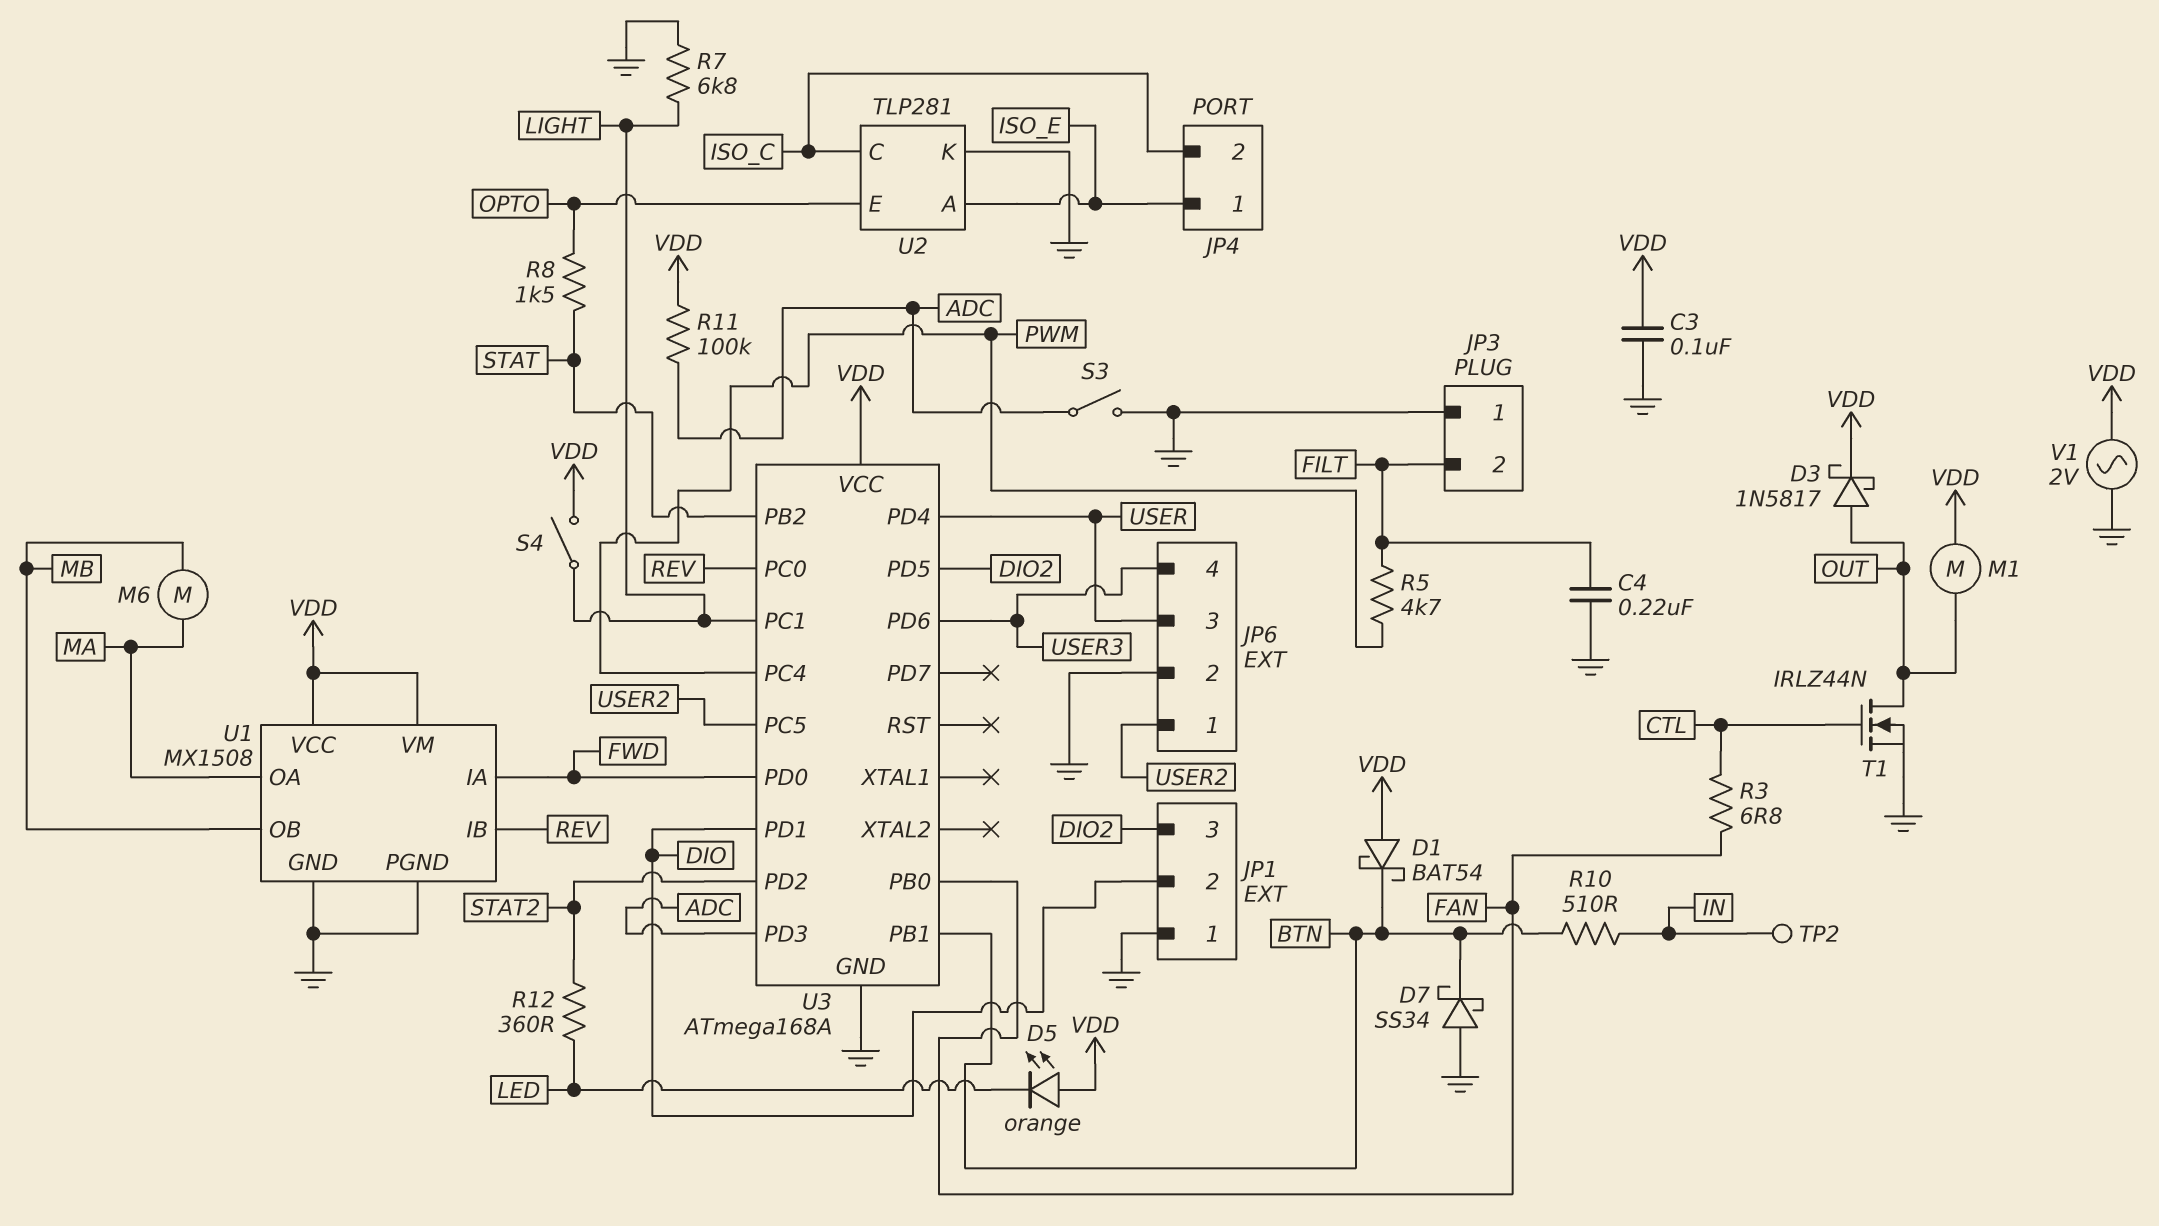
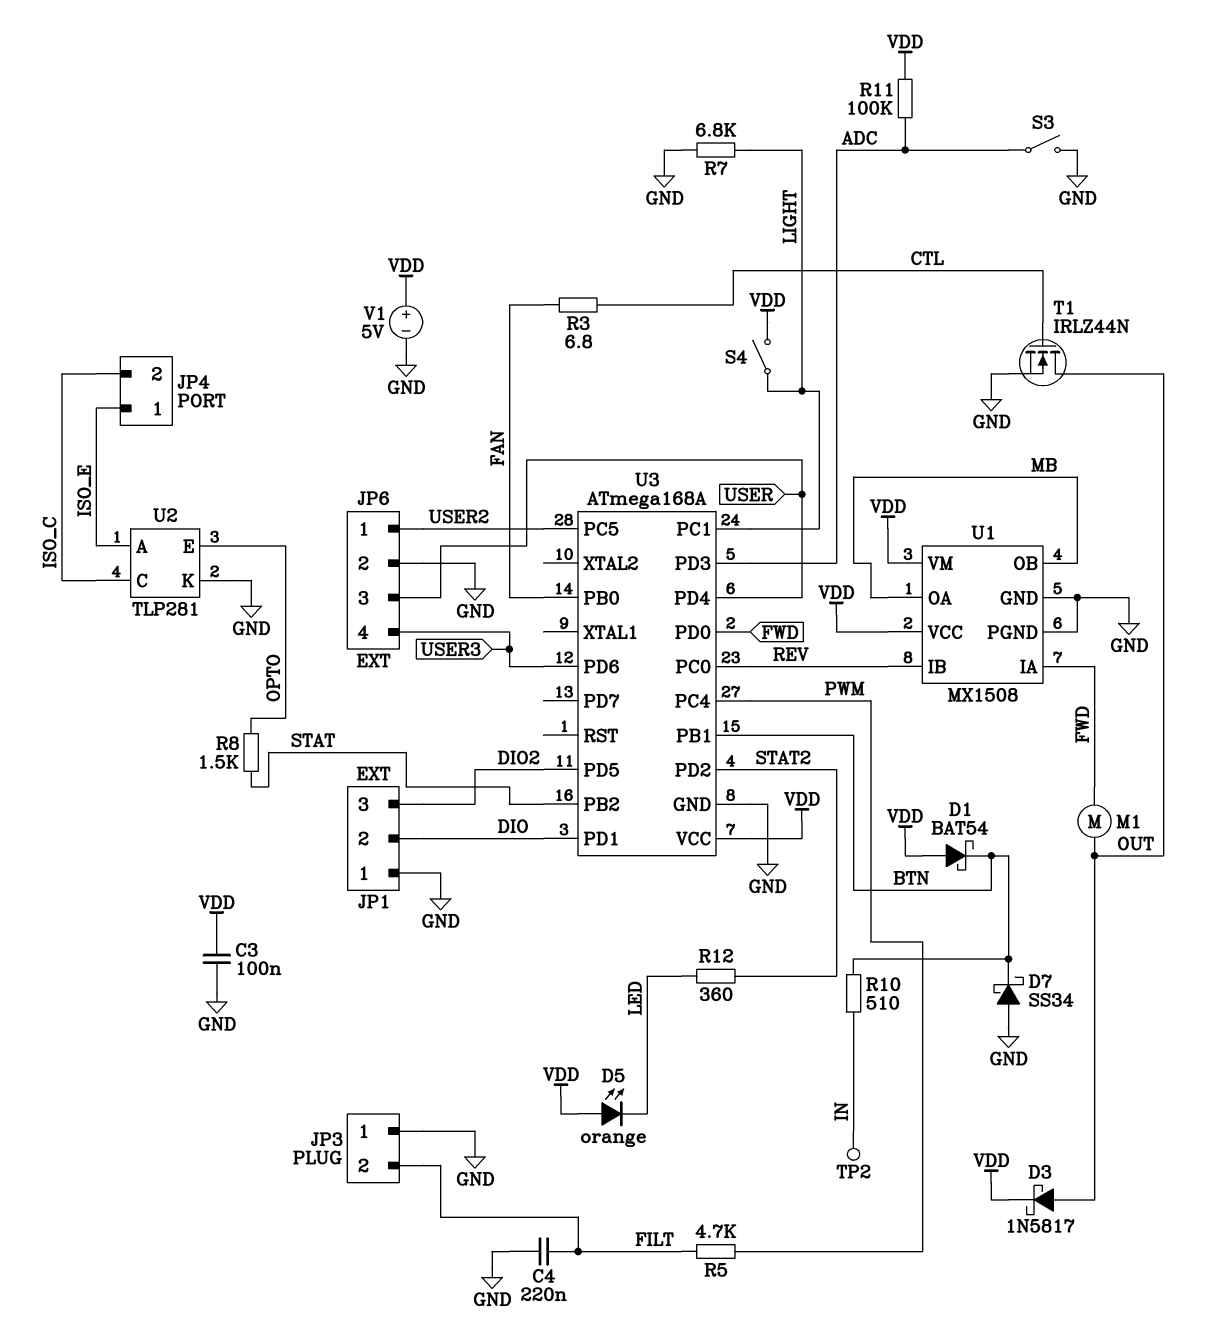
M1: motor (OUT, VDD) -> motor (FWD, OUT)
M6: motor (MA, MB) -> none
U1 pin OA: MA -> MB
V1: AC 2V (GND, VDD) -> 5V (plus VDD, minus GND)

